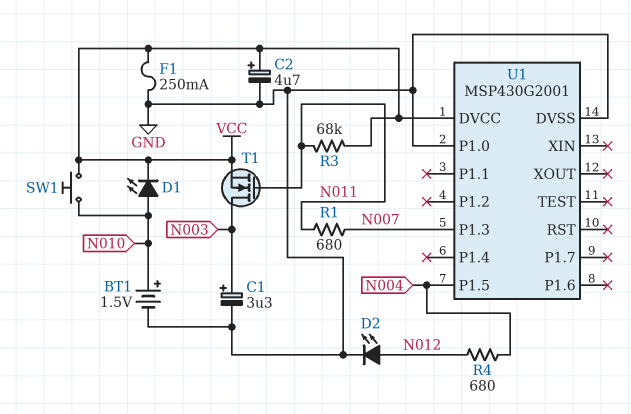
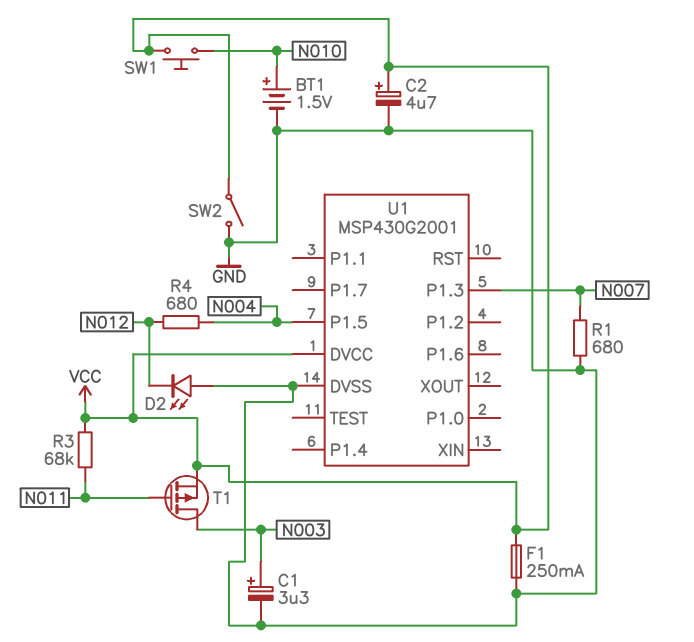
D1: LED (A N010, K VCC) -> none
D2: LED (A N012, K GND) -> LED (A GND, K N012)
R1: 680 (N007, N011) -> 680 (GND, N007)
SW2: none -> switch (GND, VCC)
T1: NMOS (G N011, D N003, S VCC) -> PMOS (G N011, D N003, S VCC)
U1 pin P1.0: GND -> none

